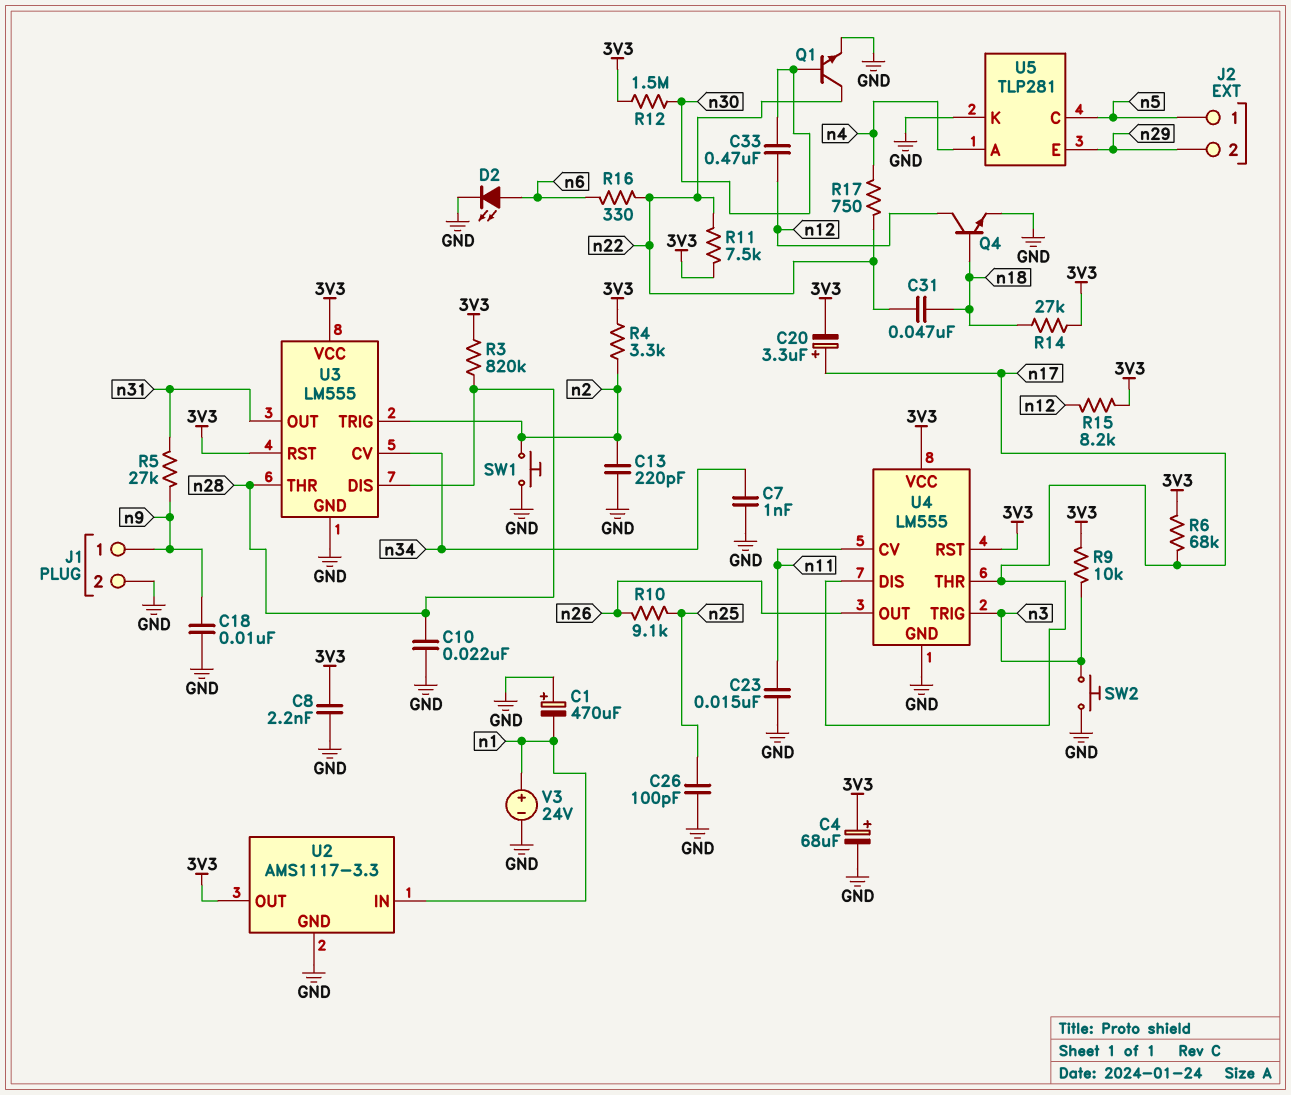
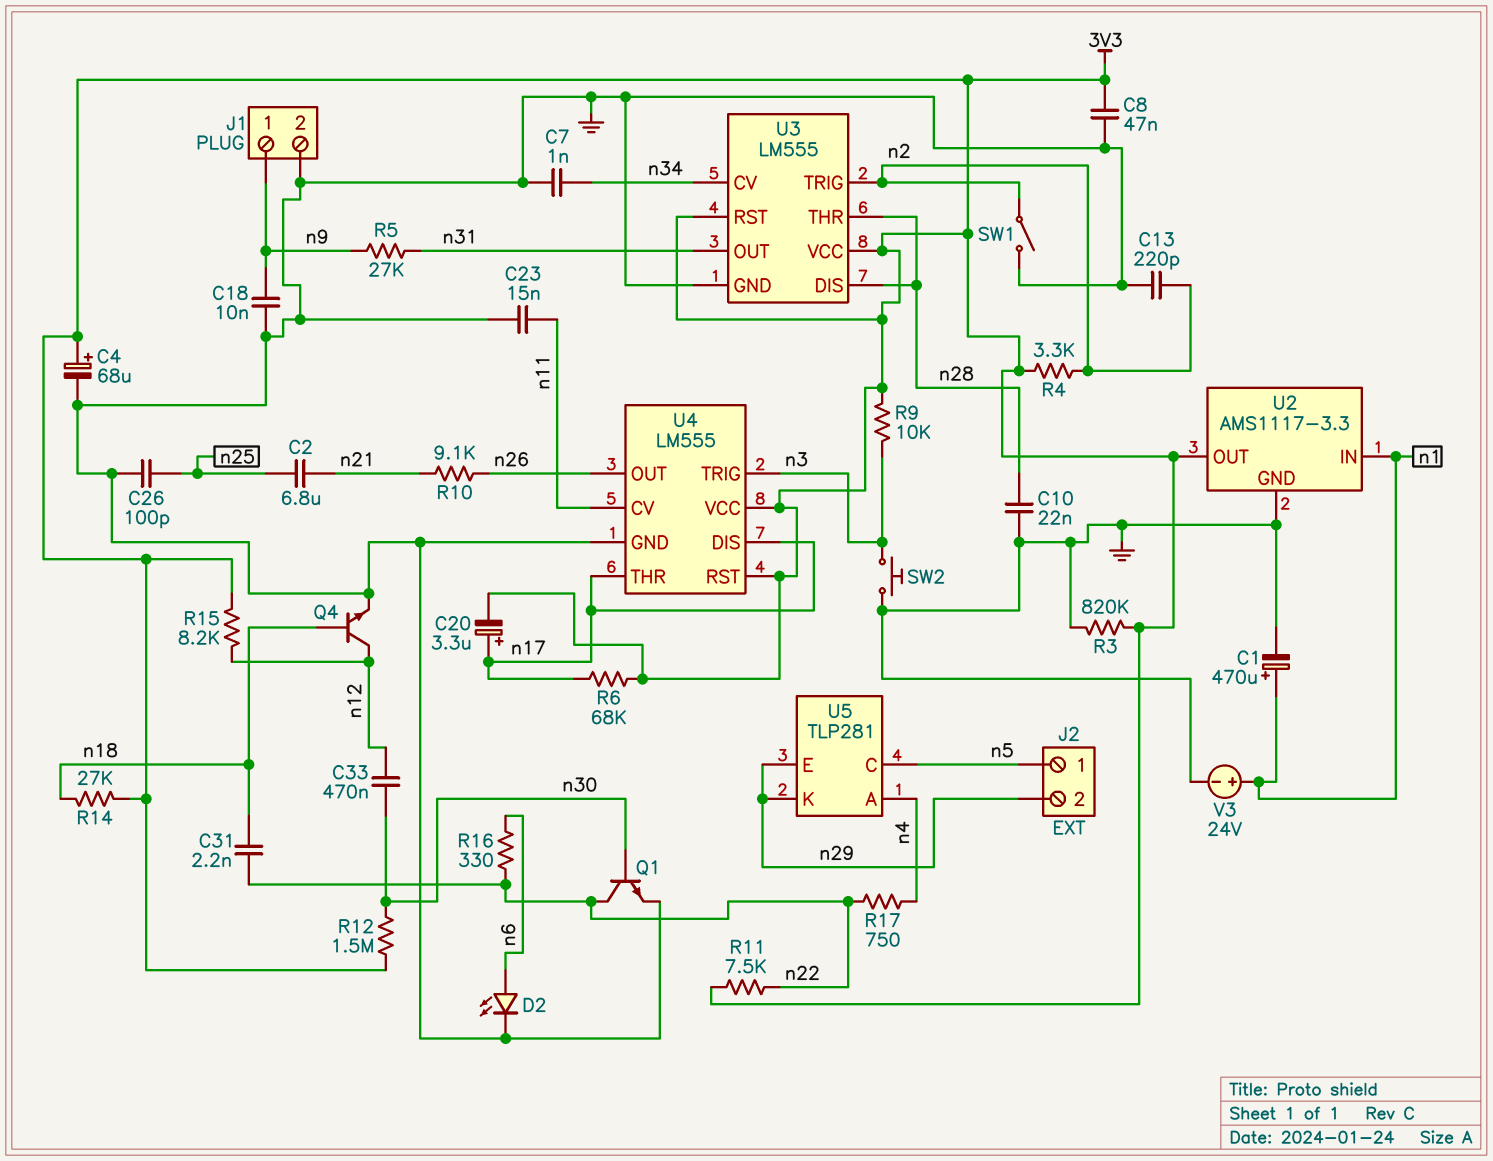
C1: 470uF (plus GND, minus n1) -> 470uF (plus n1, minus GND)
C2: none -> 6.8uF (n21, n25)
C8: 2.2nF (3V3, GND) -> 47nF (3V3, GND)
C31: 47nF (n18, n22) -> 2.2nF (n18, n22)
R3: 820k (3V3, n28) -> 820k (3V3, GND)
R10: 9.1k (n25, n26) -> 9.1k (n21, n26)
SW1: button (GND, n2) -> switch (GND, n2)
U5 pin K: GND -> n29

